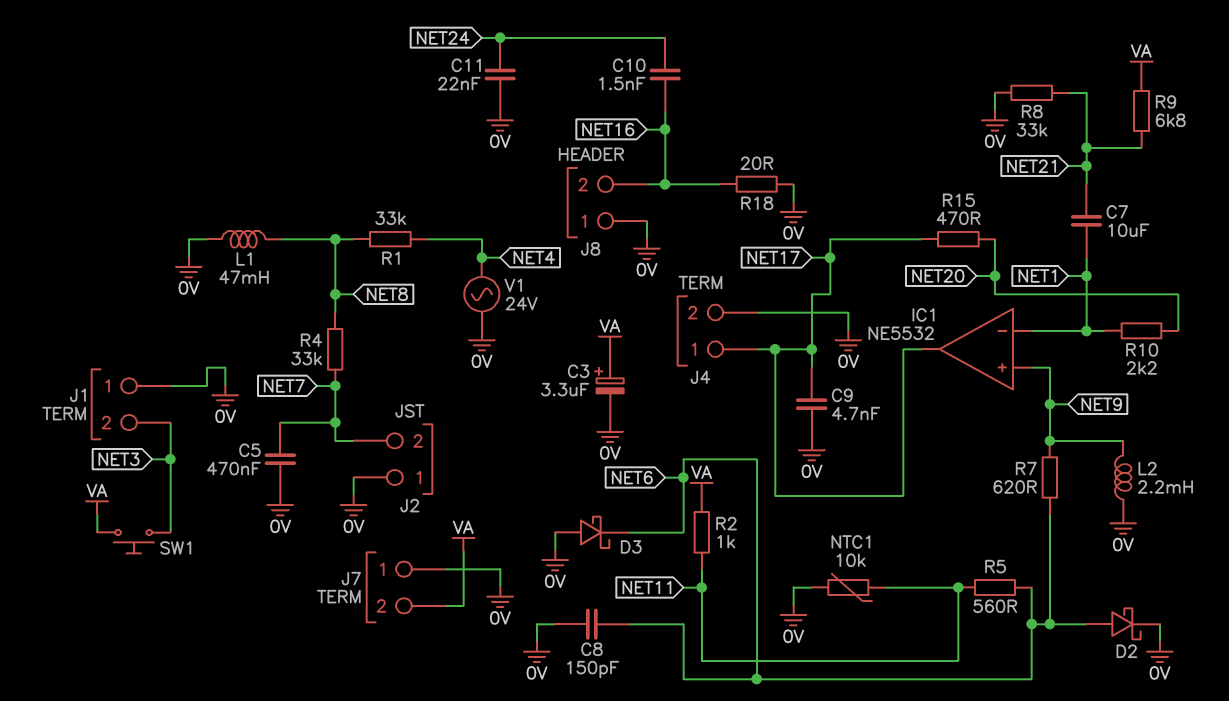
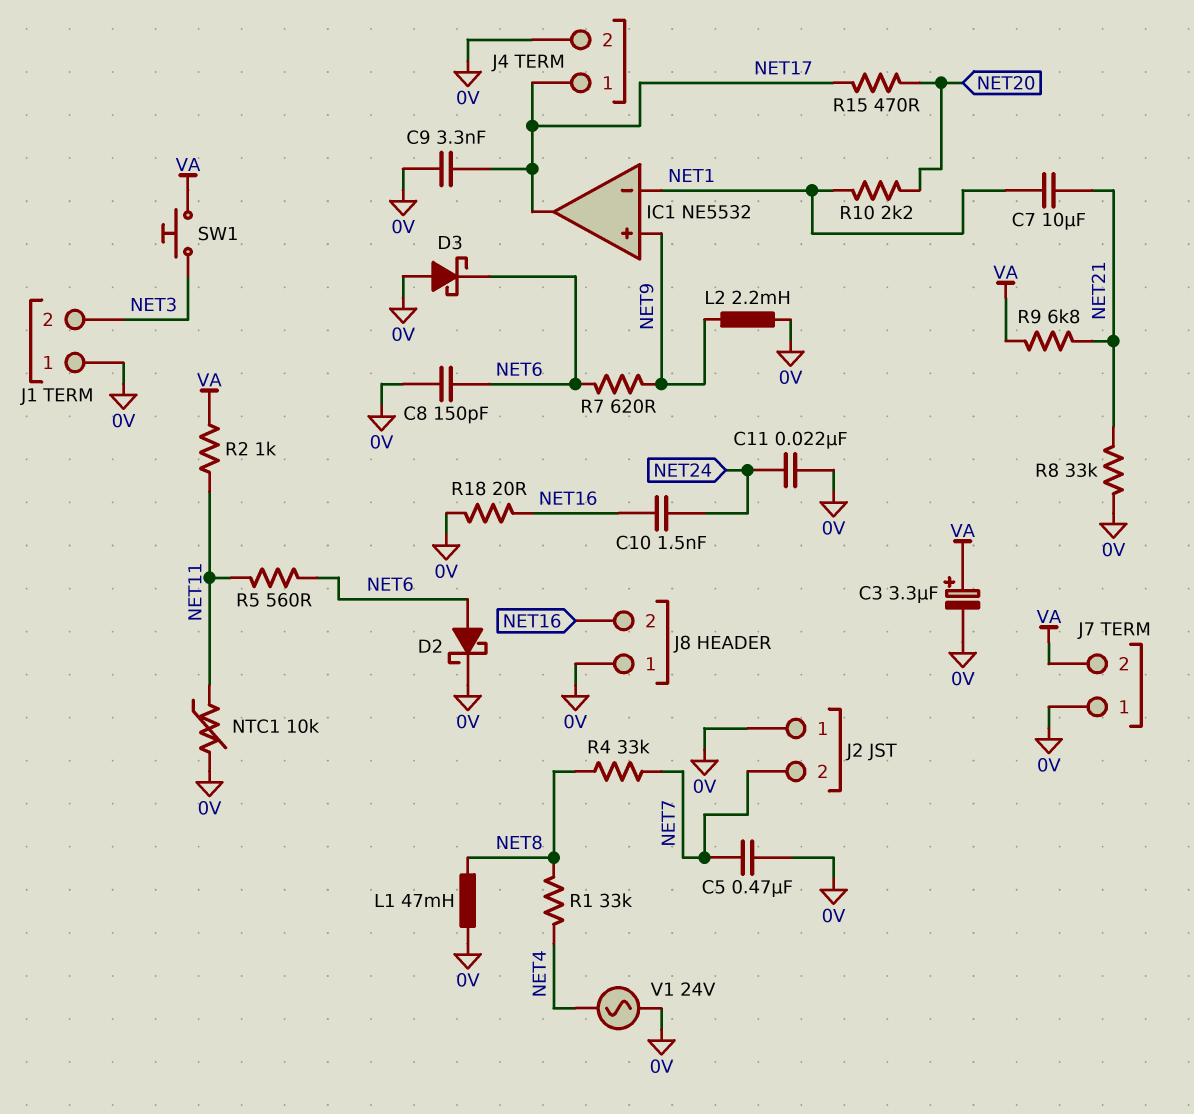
C9: 4.7nF (0V, NET17) -> 3.3nF (0V, NET17)

